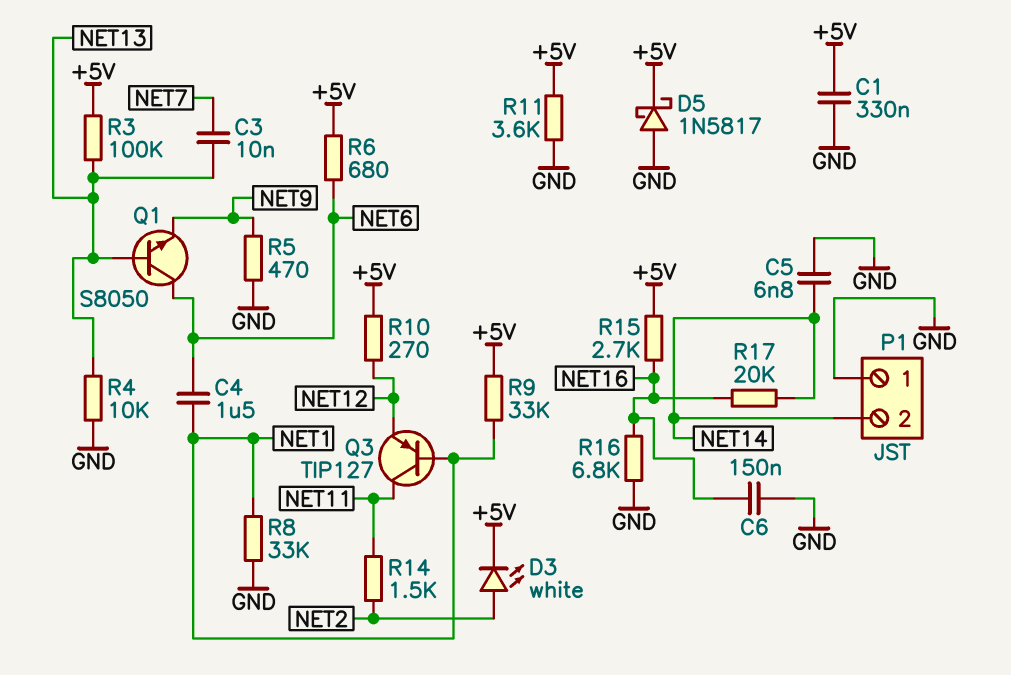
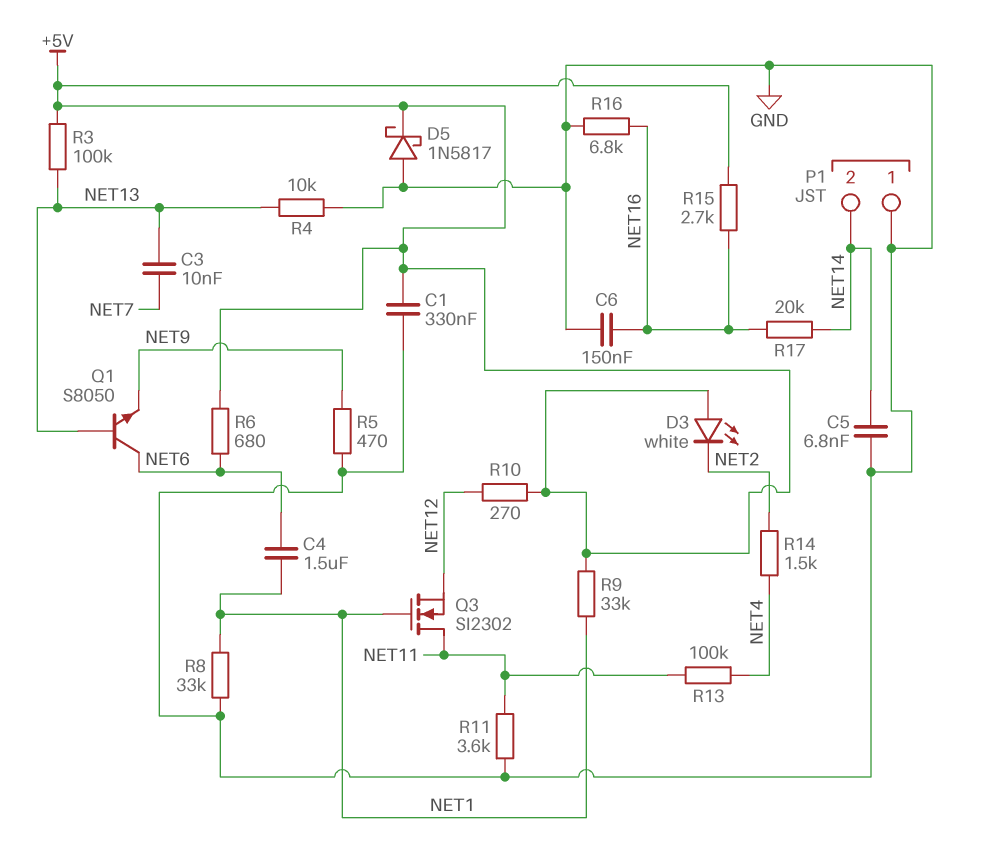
D3: LED white (A NET2, K +5V) -> LED white (A +5V, K NET2)
Q3: PNP TIP127 (B NET1, C NET11, E NET12) -> NMOS SI2302 (G NET1, D NET11, S NET12)
R11: 3.6k (+5V, GND) -> 3.6k (GND, NET11)
R13: none -> 100k (NET4, NET11)
R14: 1.5k (NET2, NET11) -> 1.5k (NET2, NET4)

